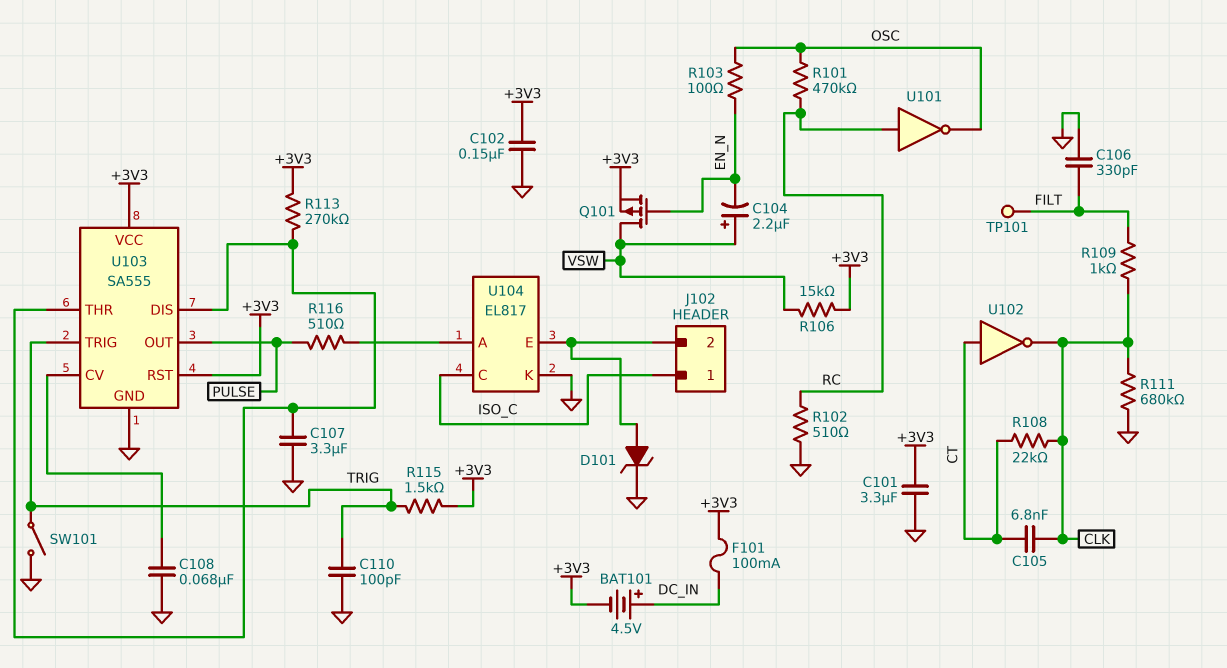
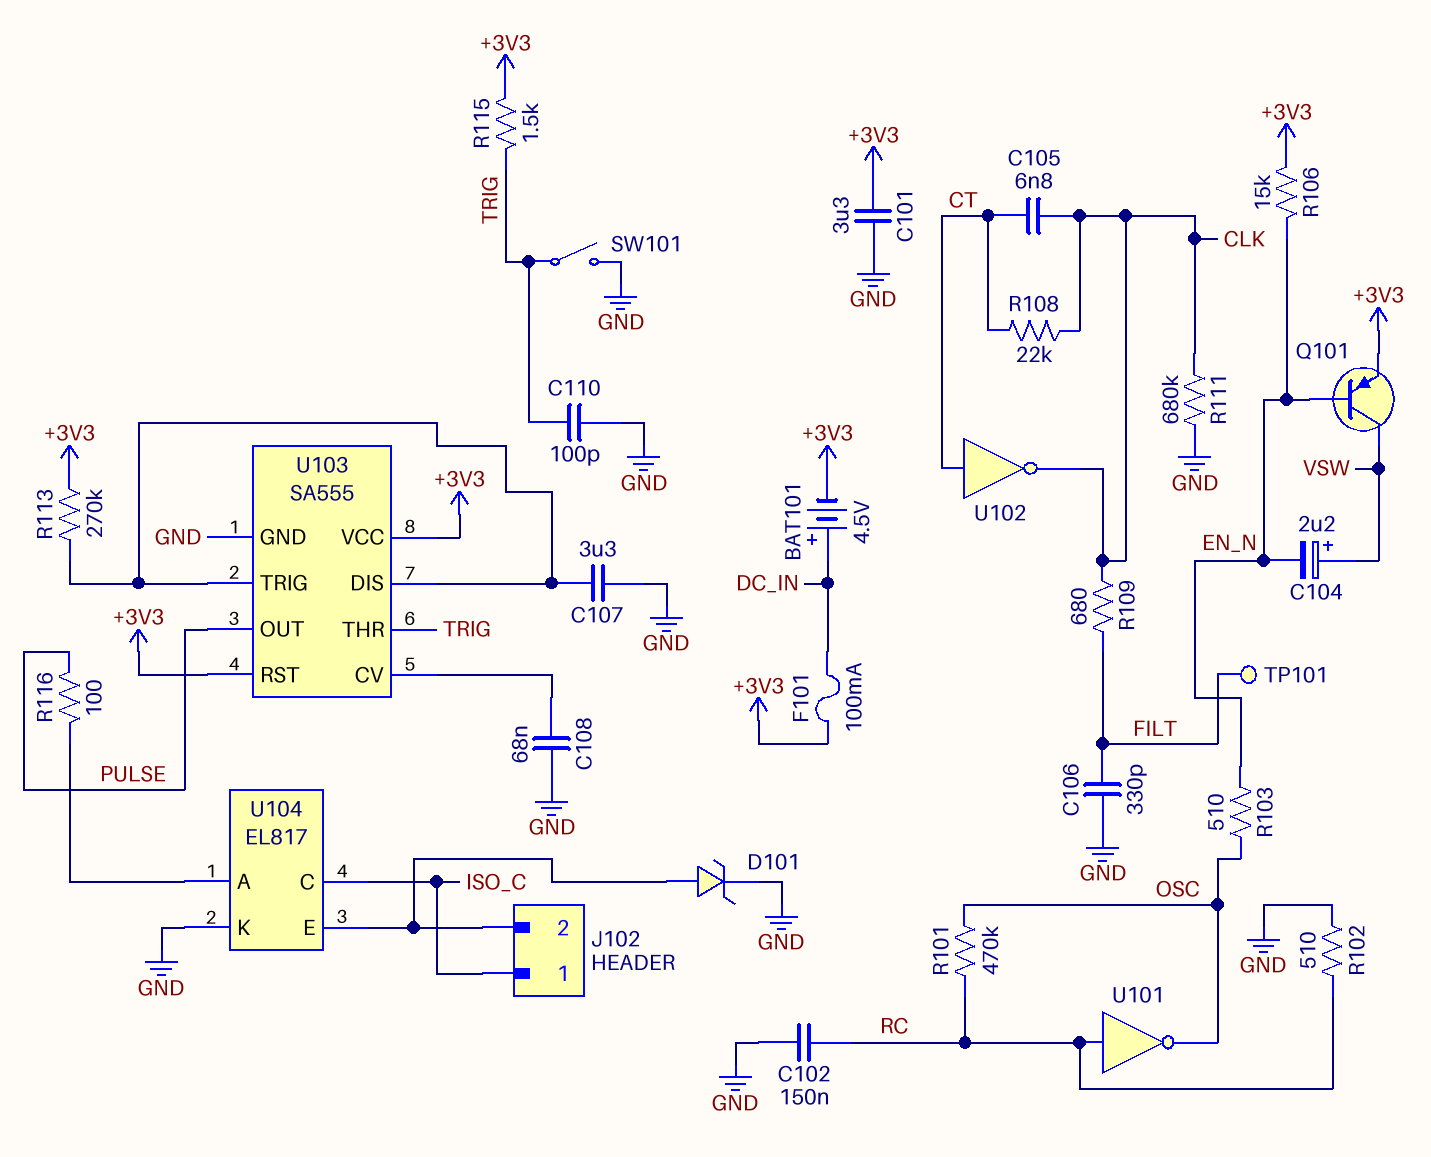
C102: 150nF (+3V3, GND) -> 150nF (GND, RC)
Q101: PMOS (G EN_N, D VSW, S +3V3) -> PNP (B EN_N, C VSW, E +3V3)
R103: 100 (EN_N, OSC) -> 510 (EN_N, OSC)
R106: 15k (+3V3, VSW) -> 15k (+3V3, EN_N)
R109: 1k (CLK, FILT) -> 680 (CLK, FILT)
R116: 510 (PULSE, U104/A) -> 100 (PULSE, U104/A)
U103 pin THR: U103/DIS -> TRIG
U103 pin TRIG: TRIG -> U103/DIS

